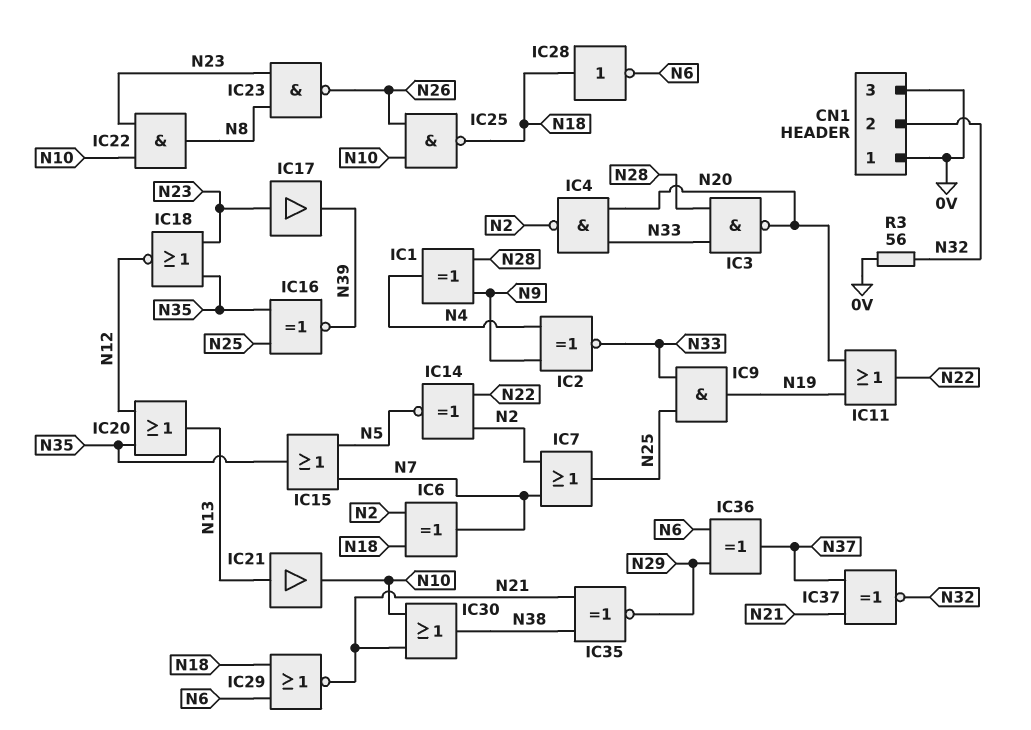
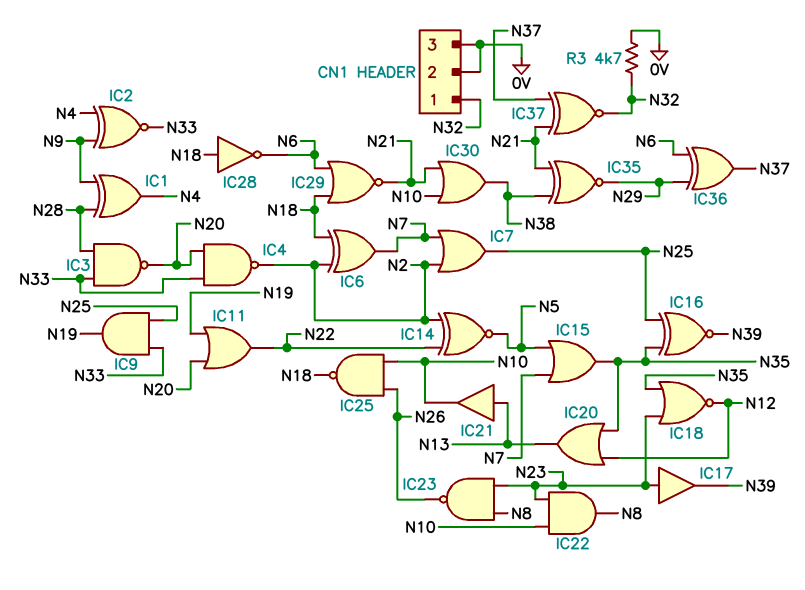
CN1 pin 1: 0V -> N32
CN1 pin 2: N32 -> 0V
R3: 56 (0V, N32) -> 4.7k (0V, N32)

